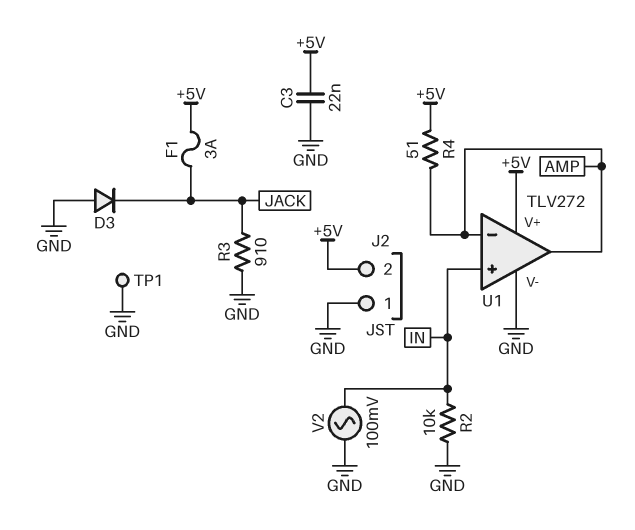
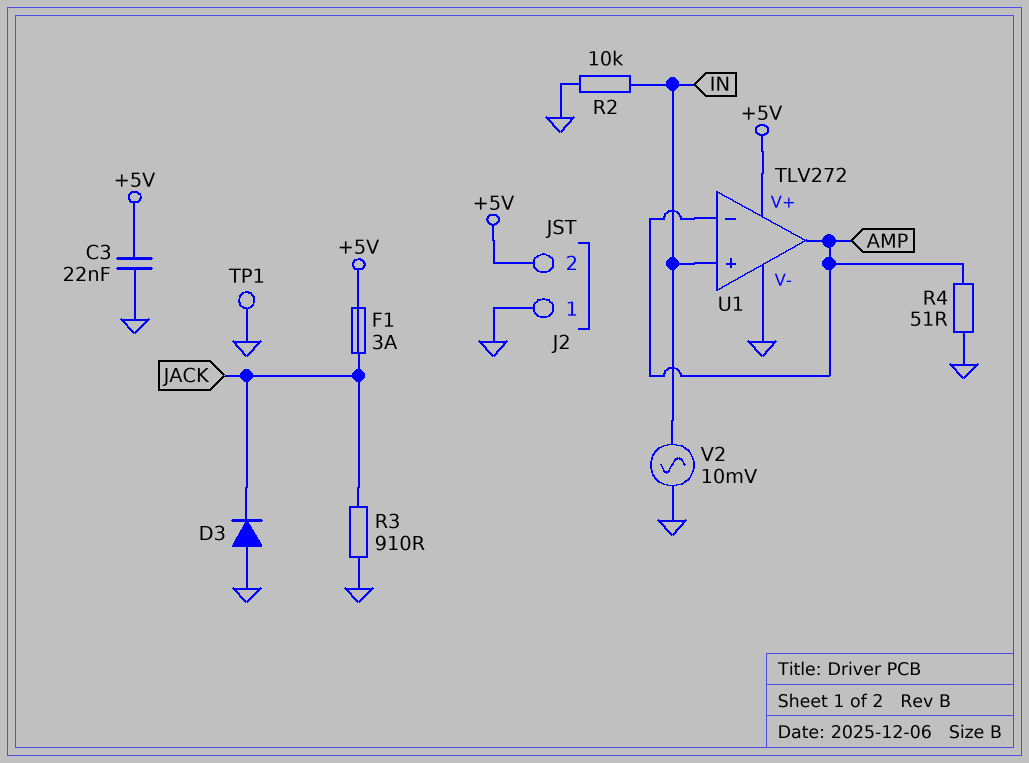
R4: 51 (+5V, AMP) -> 51 (AMP, GND)
V2: AC 100mV (GND, IN) -> AC 10mV (GND, IN)

